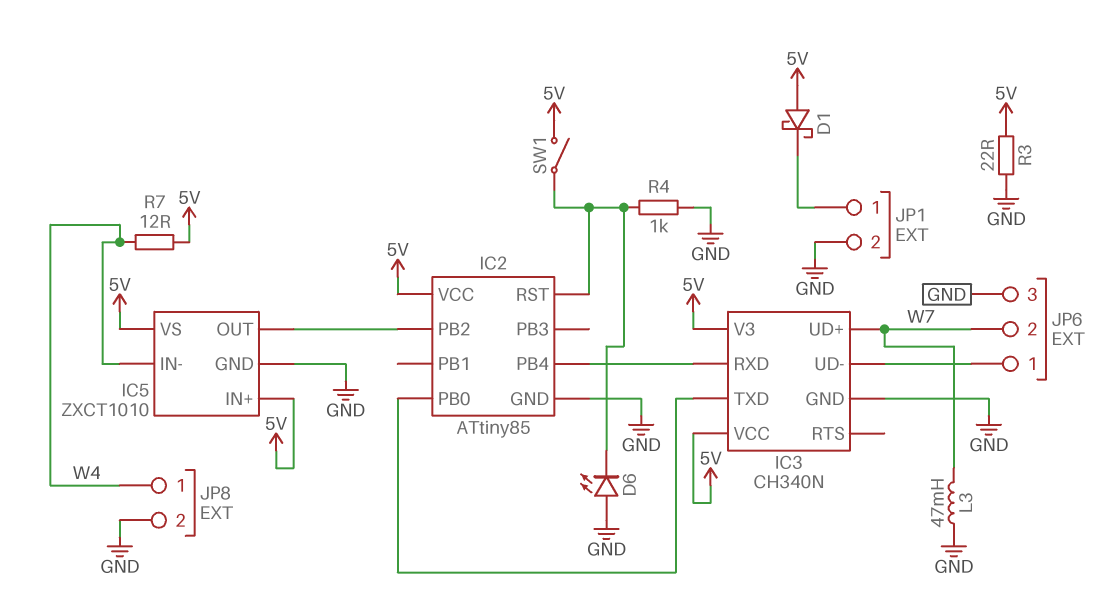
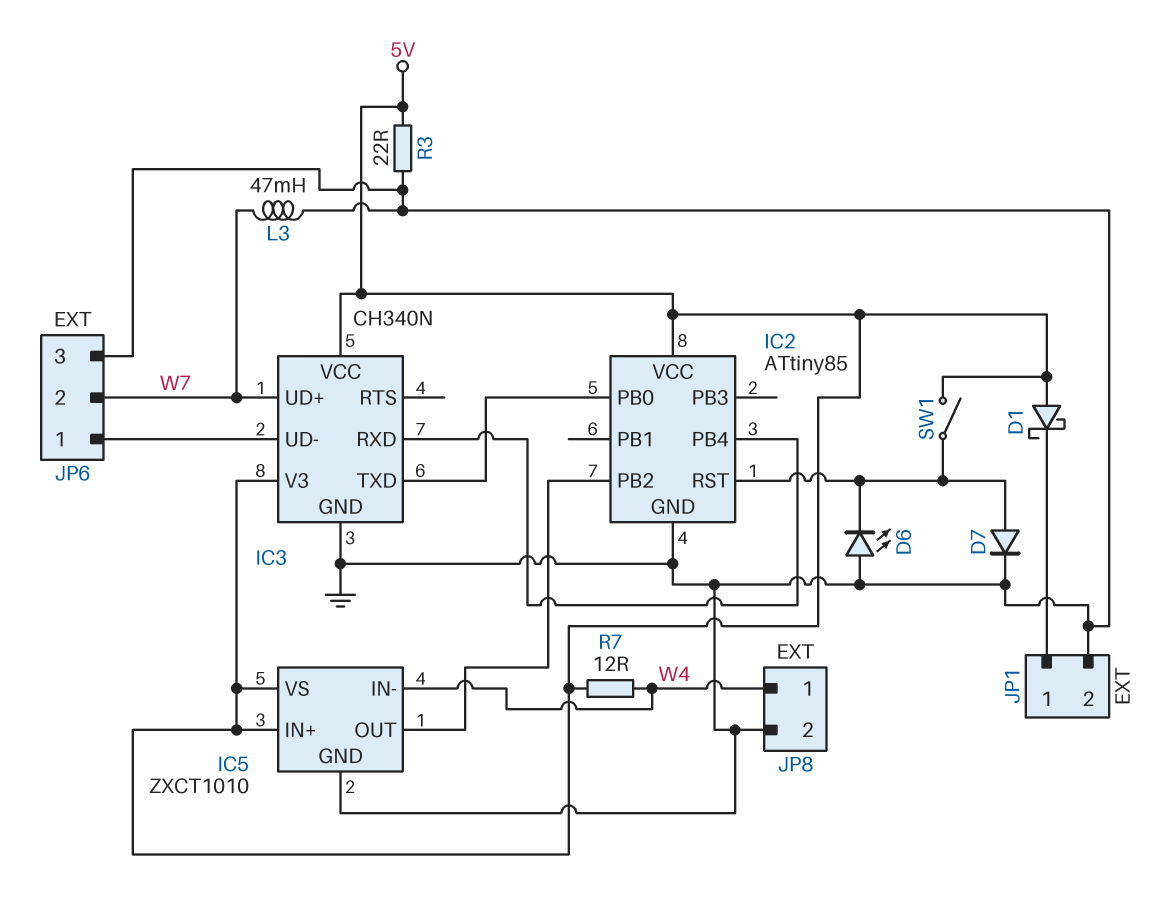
D7: none -> diode (A IC2/RST, K GND)
R4: 1k (GND, IC2/RST) -> none

